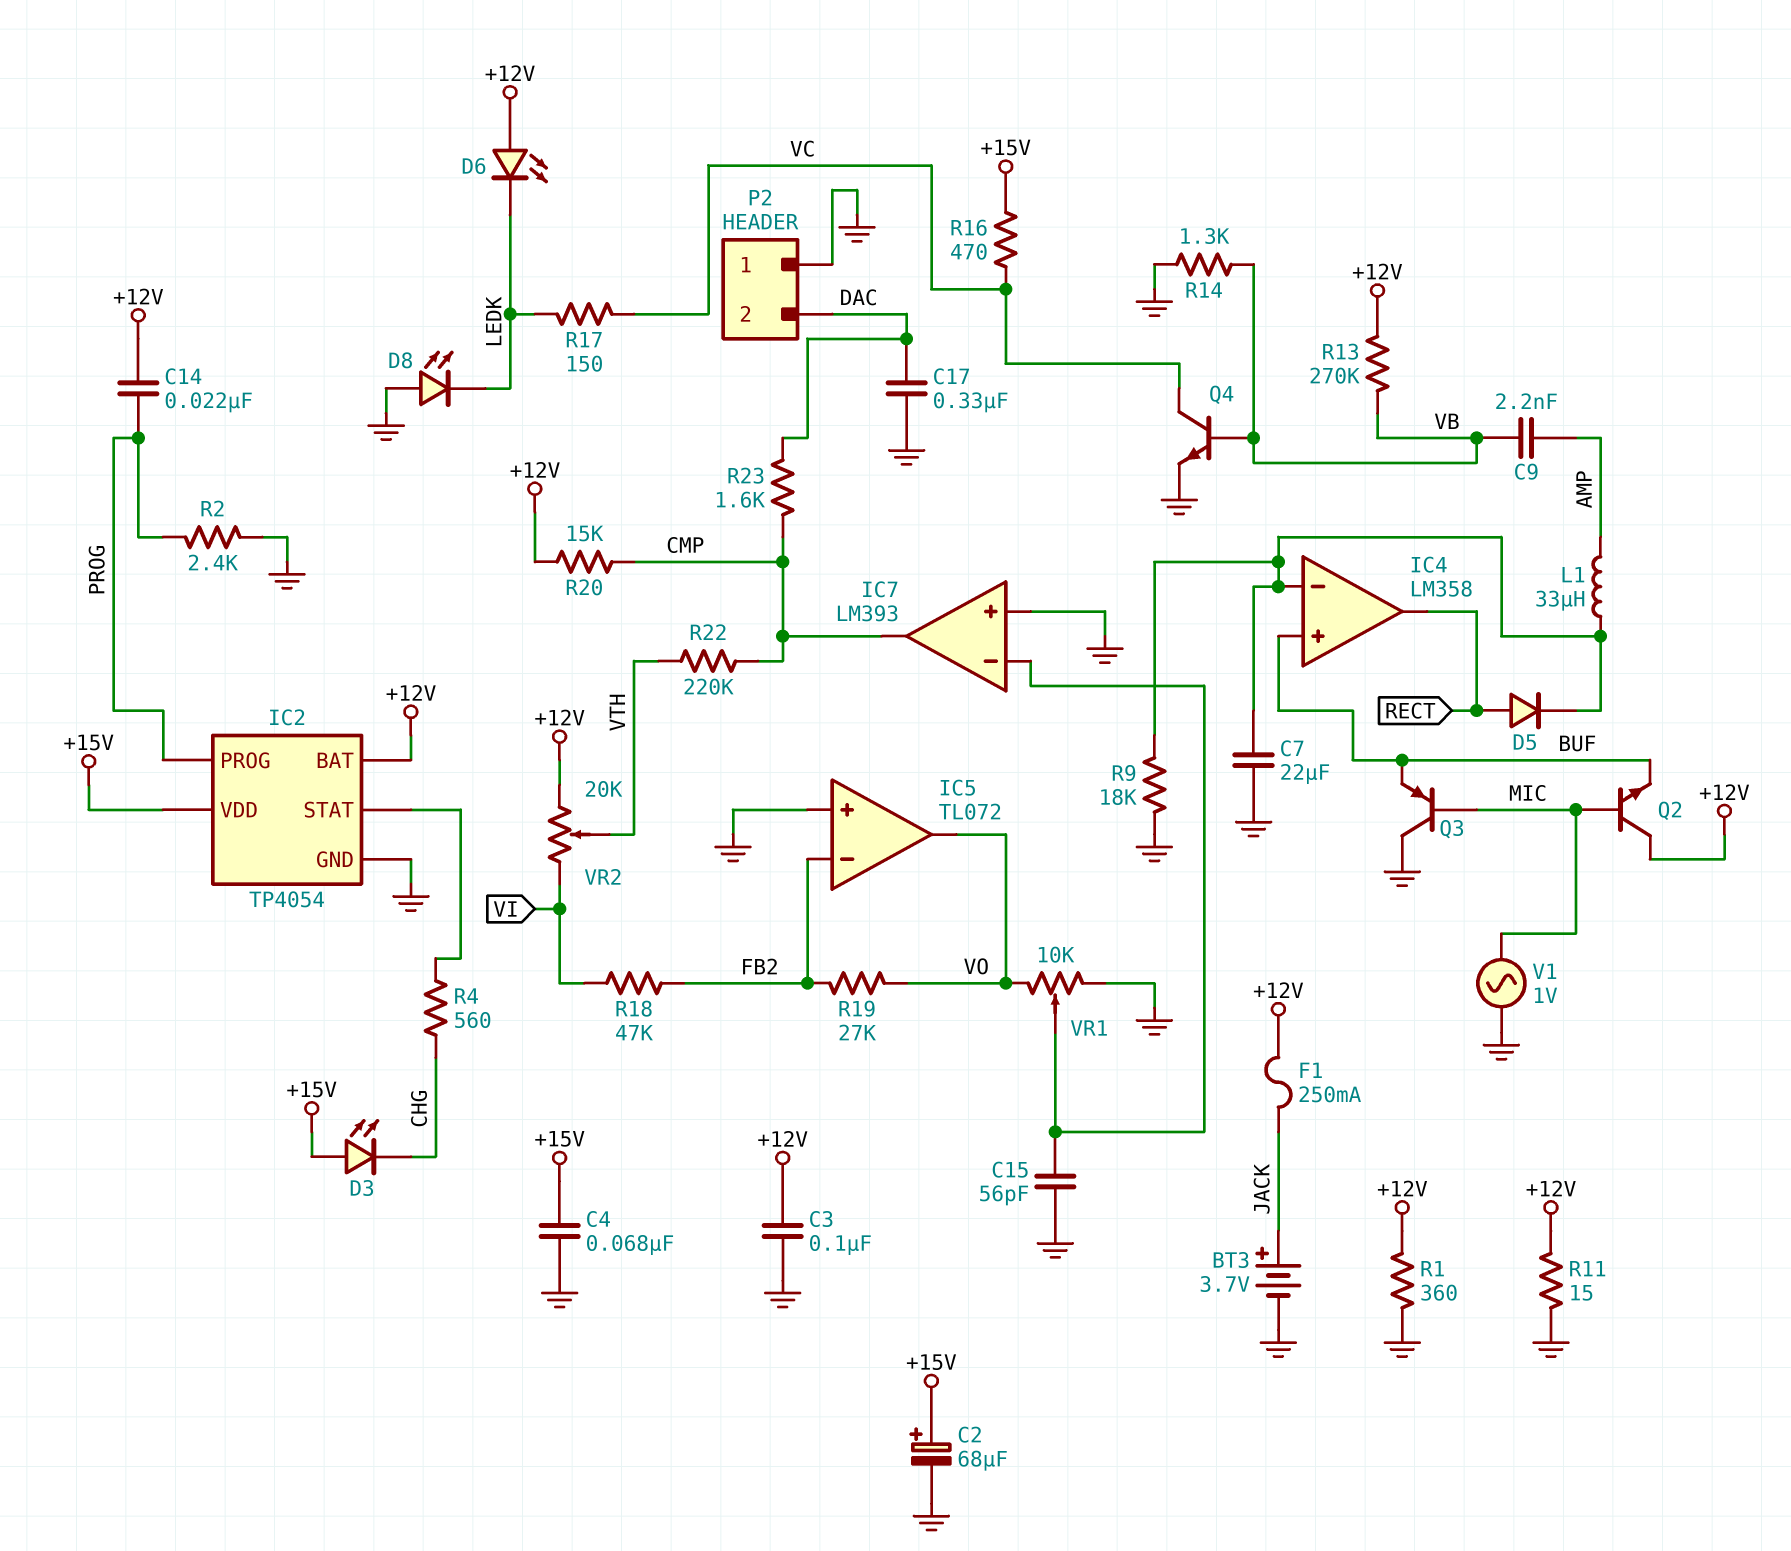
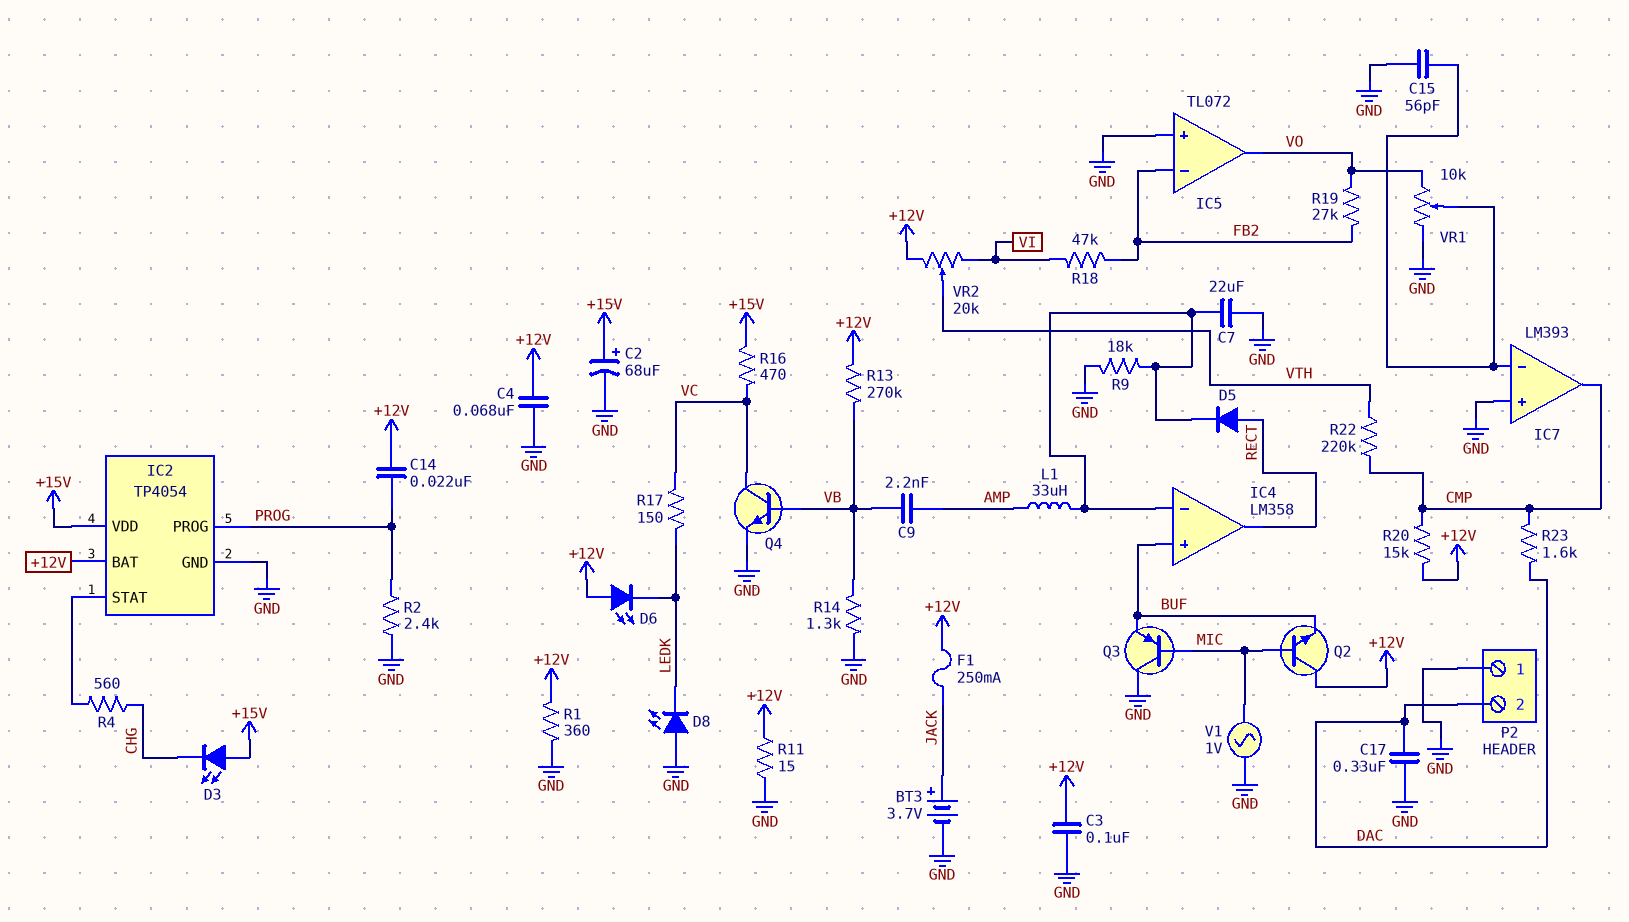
C4: 68nF (+15V, GND) -> 68nF (+12V, GND)

